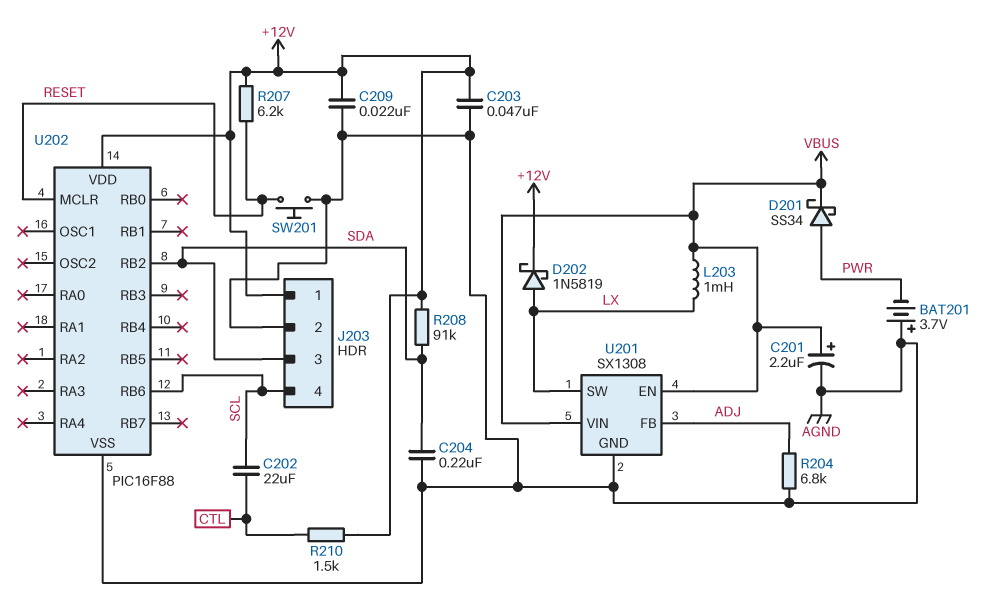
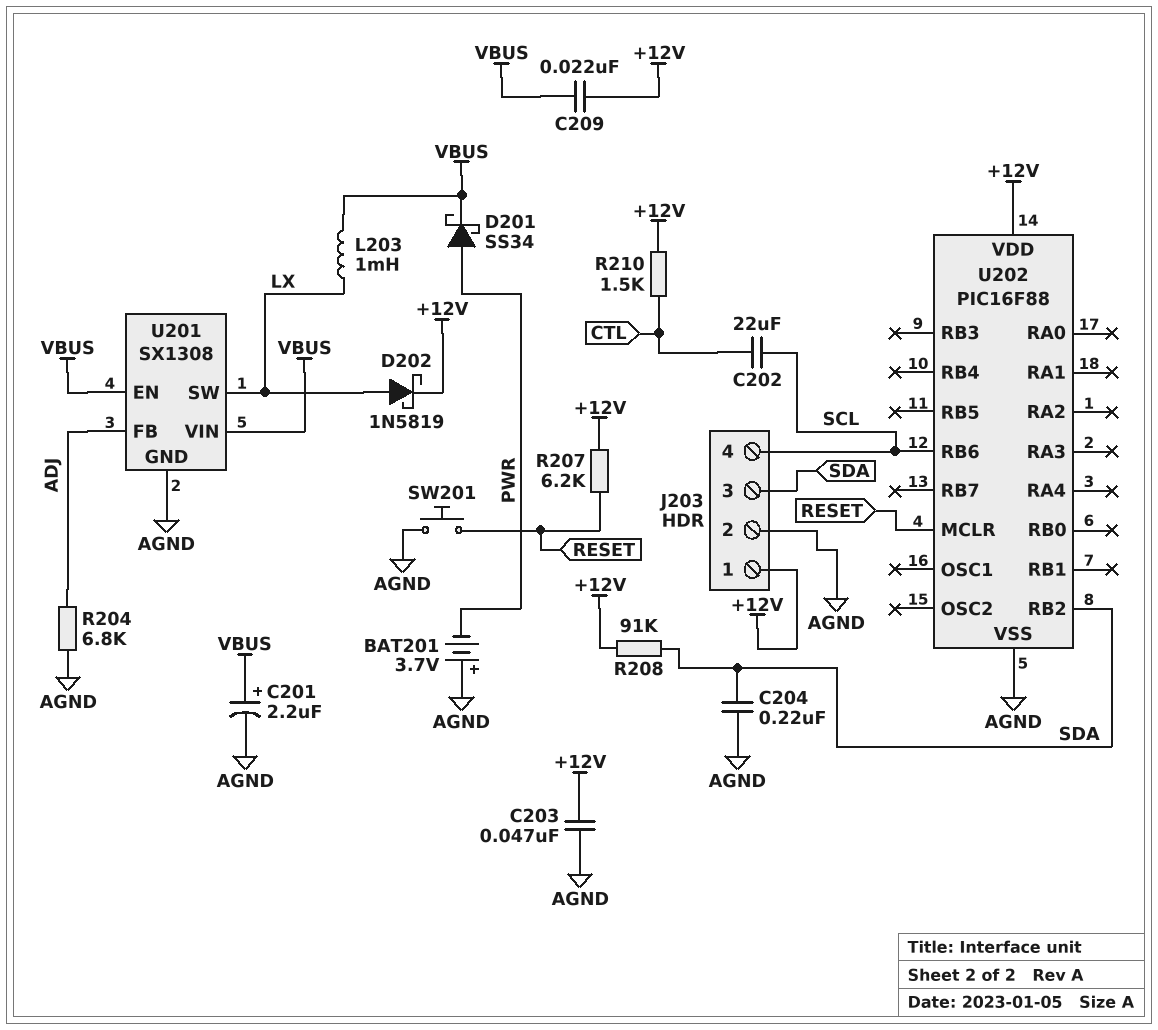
C209: 22nF (+12V, AGND) -> 22nF (+12V, VBUS)

